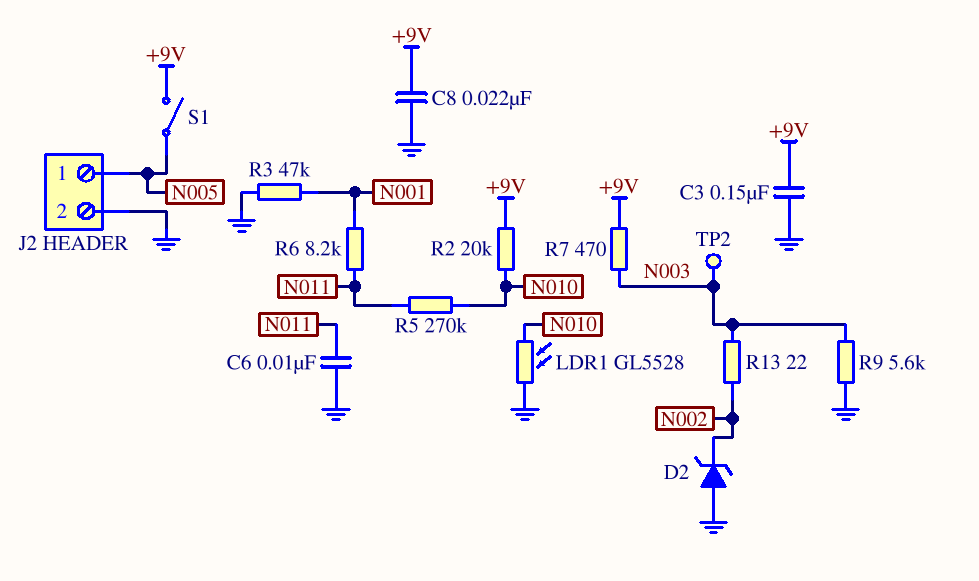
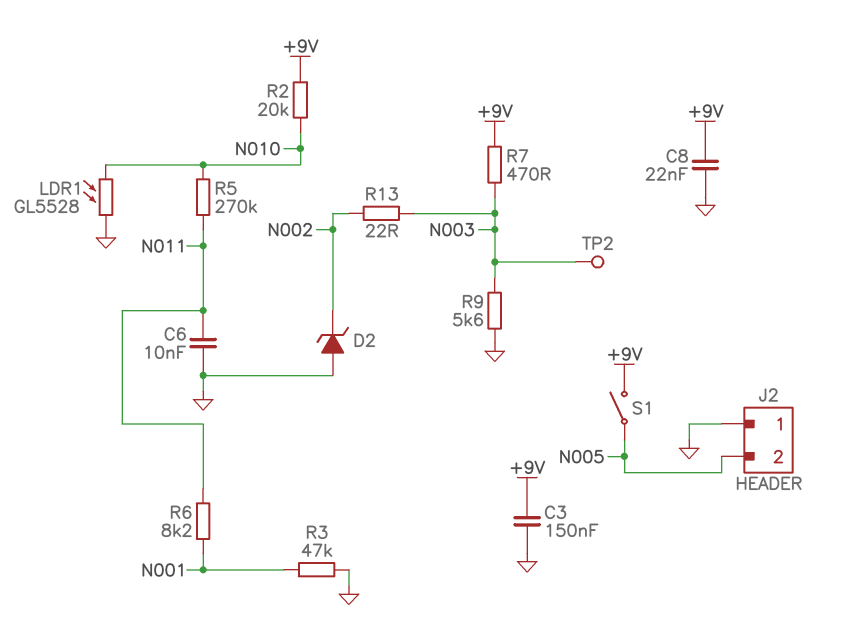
J2 pin 1: N005 -> GND
J2 pin 2: GND -> N005

